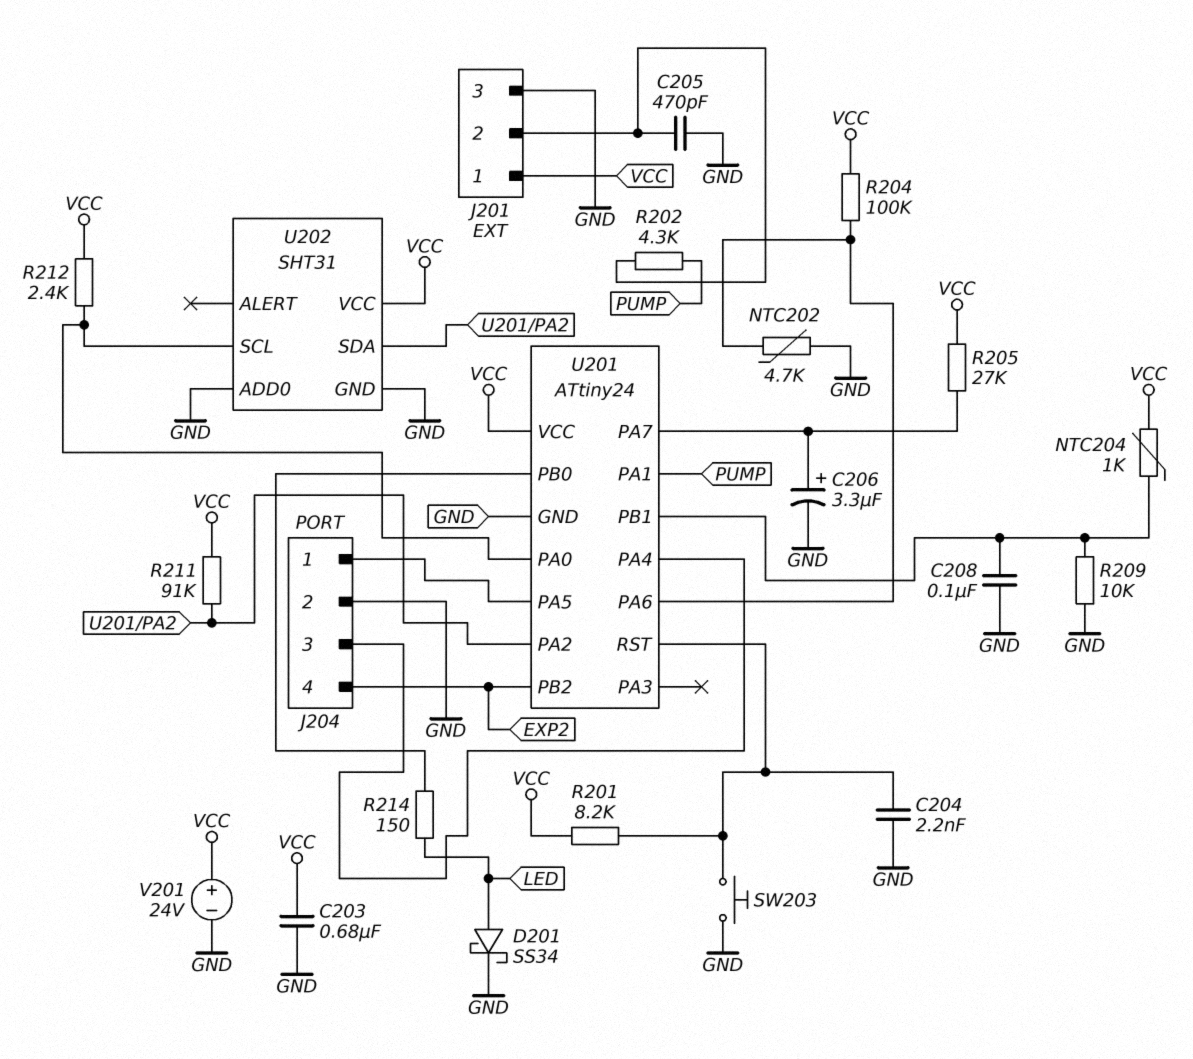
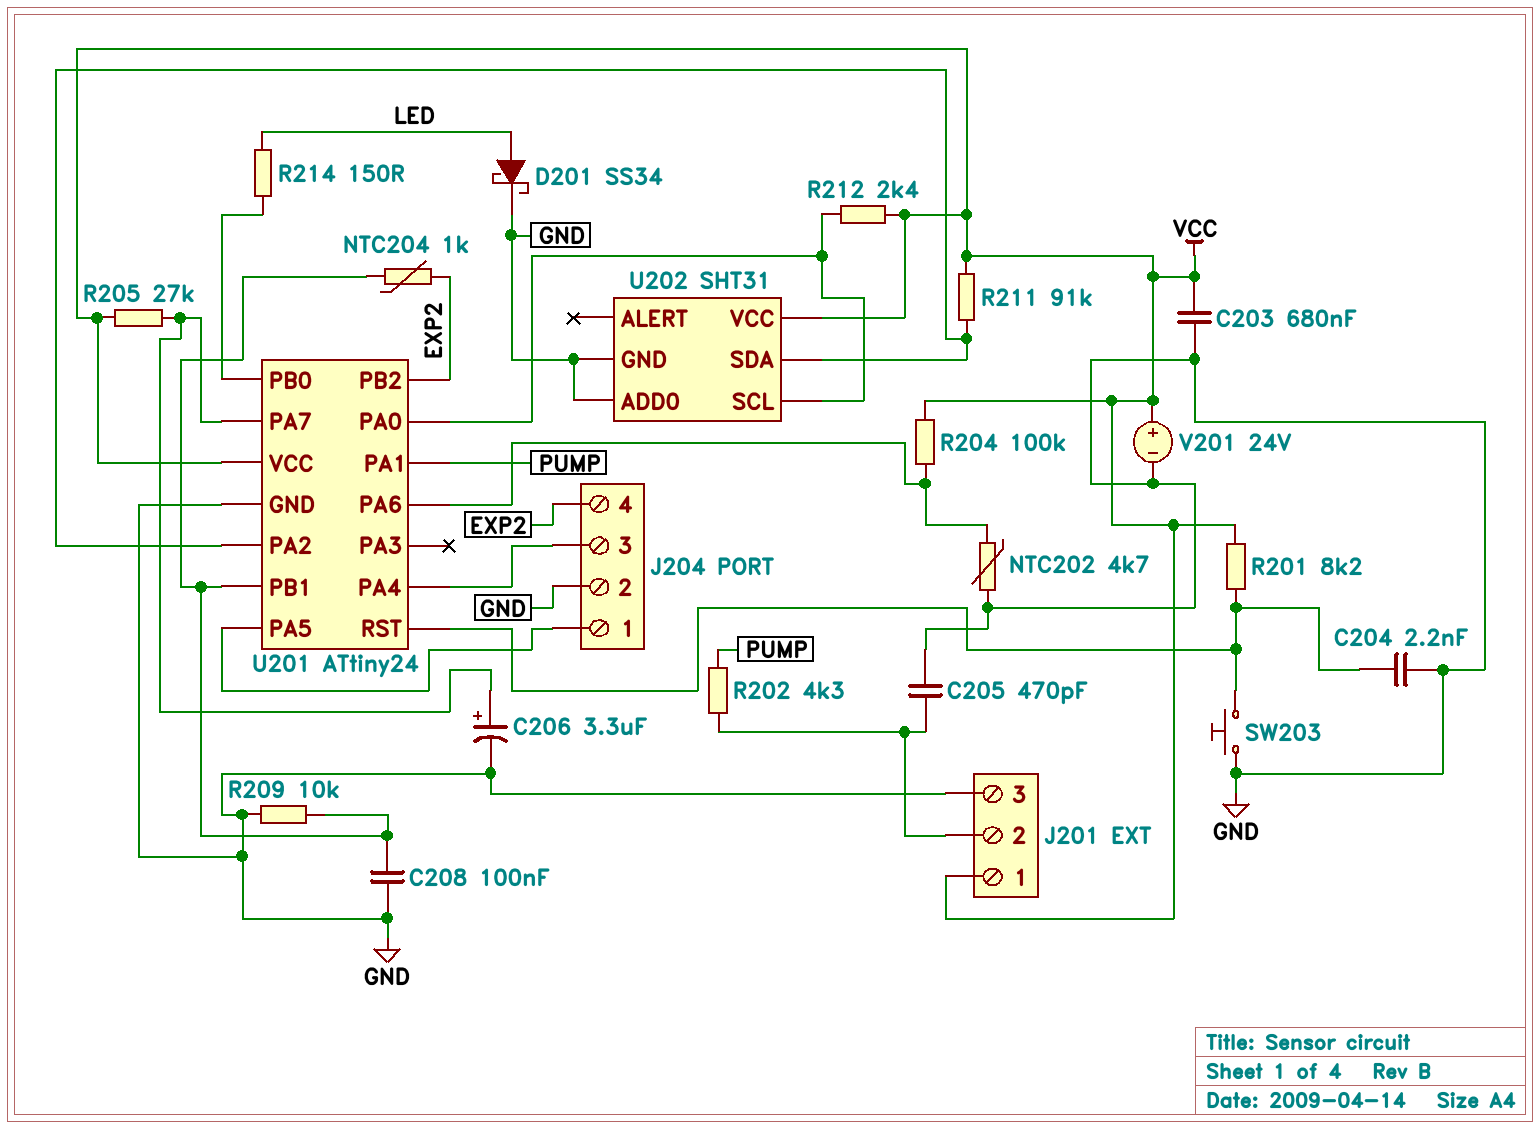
NTC204: 1k (U201/PB1, VCC) -> 1k (EXP2, U201/PB1)

